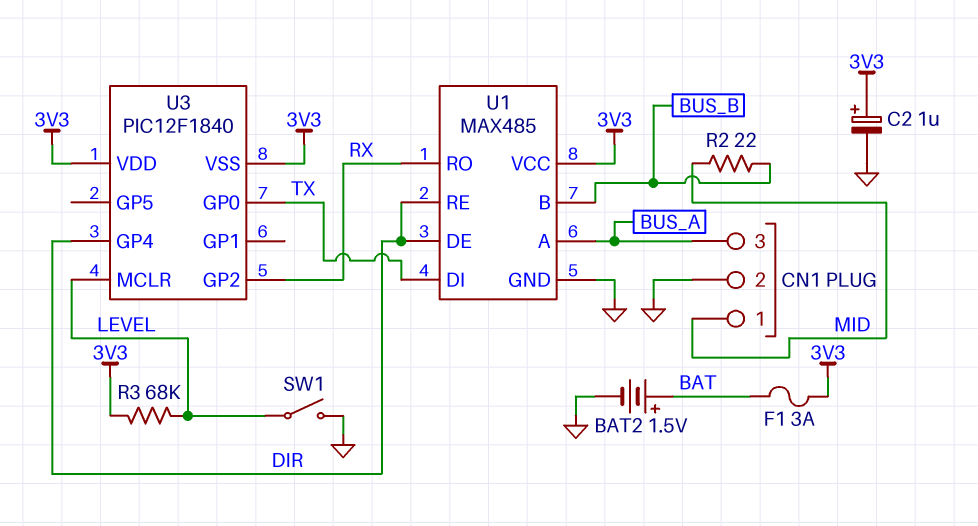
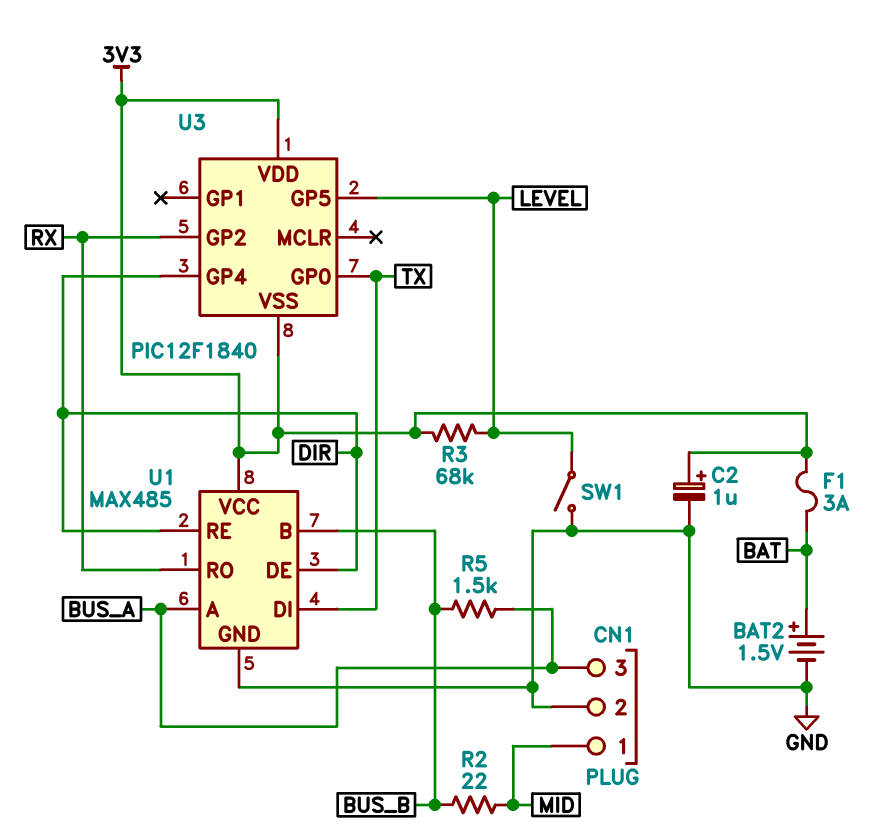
R5: none -> 1.5k (BUS_A, BUS_B)
U3 pin GP5: none -> LEVEL
U3 pin MCLR: LEVEL -> none

